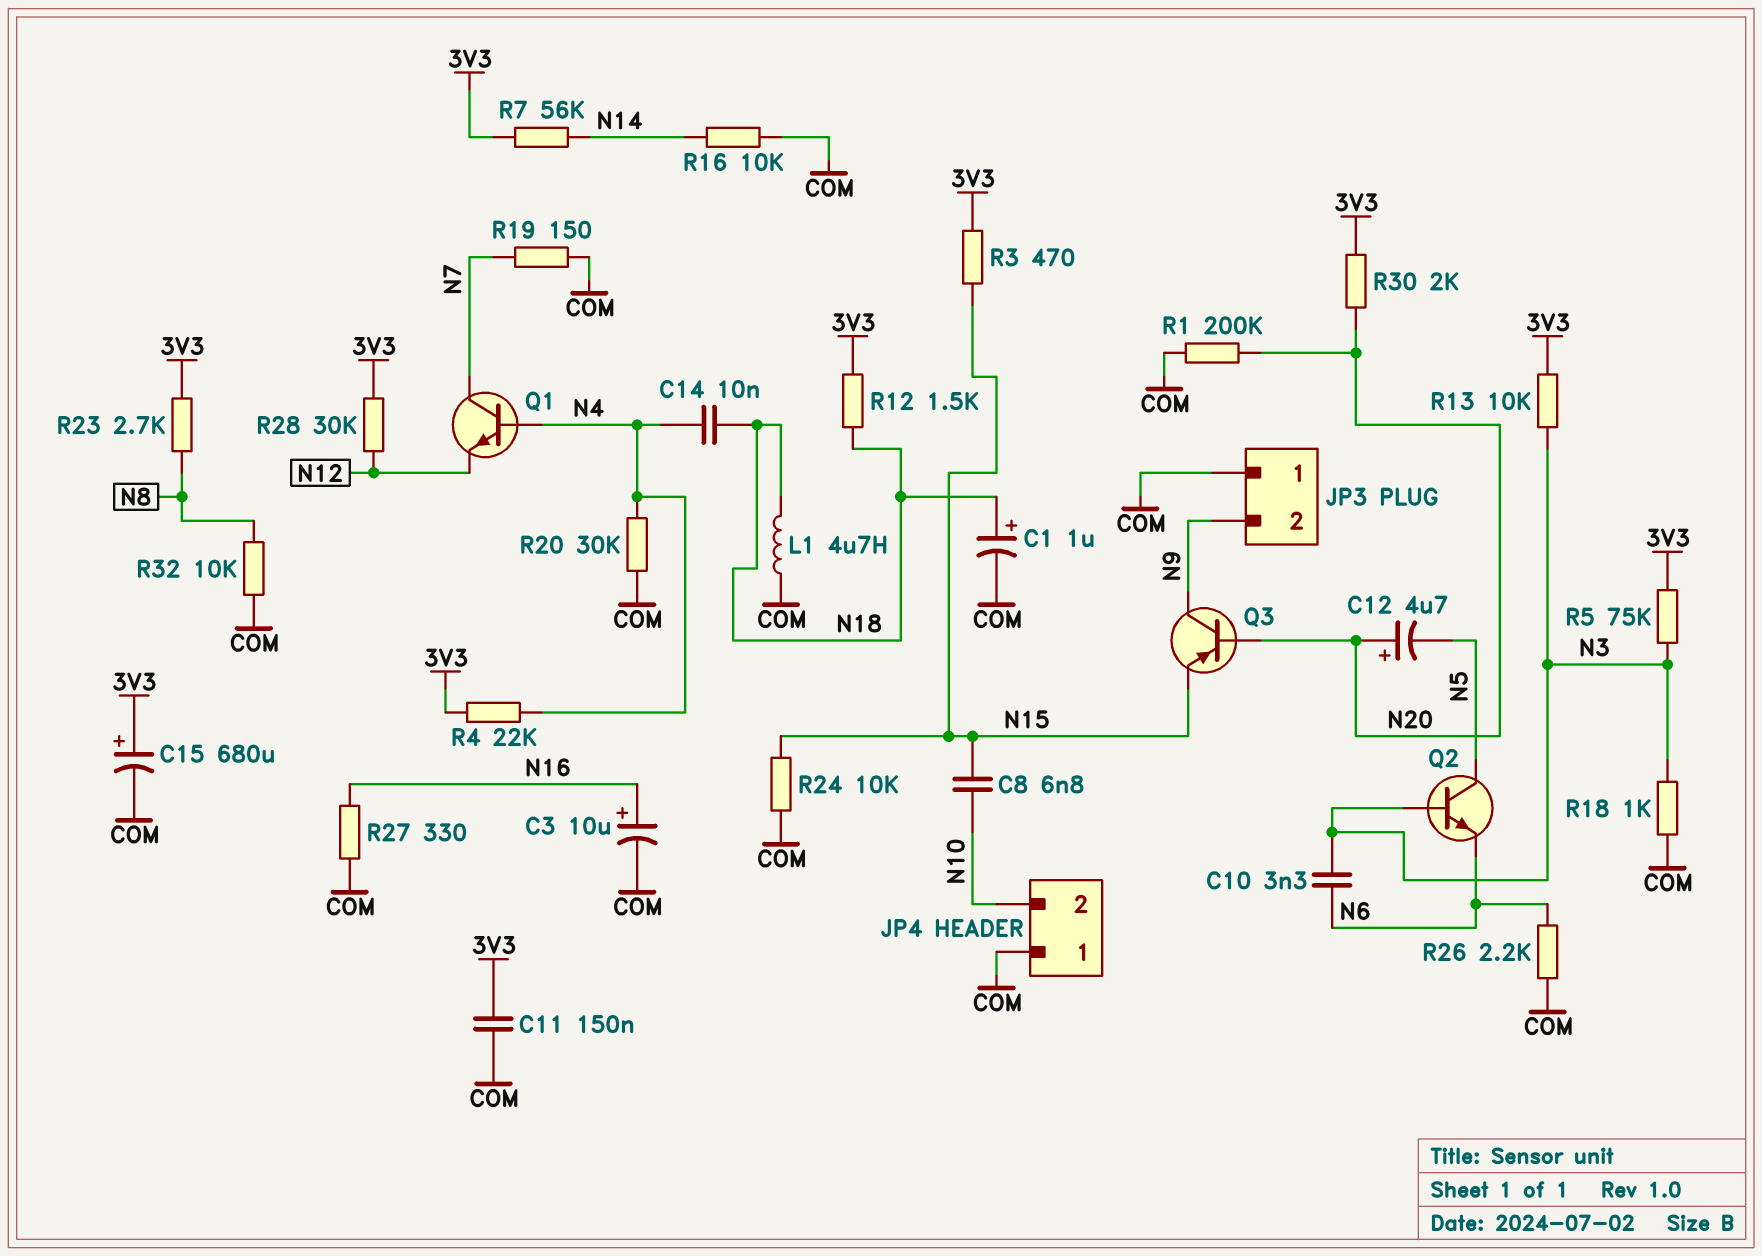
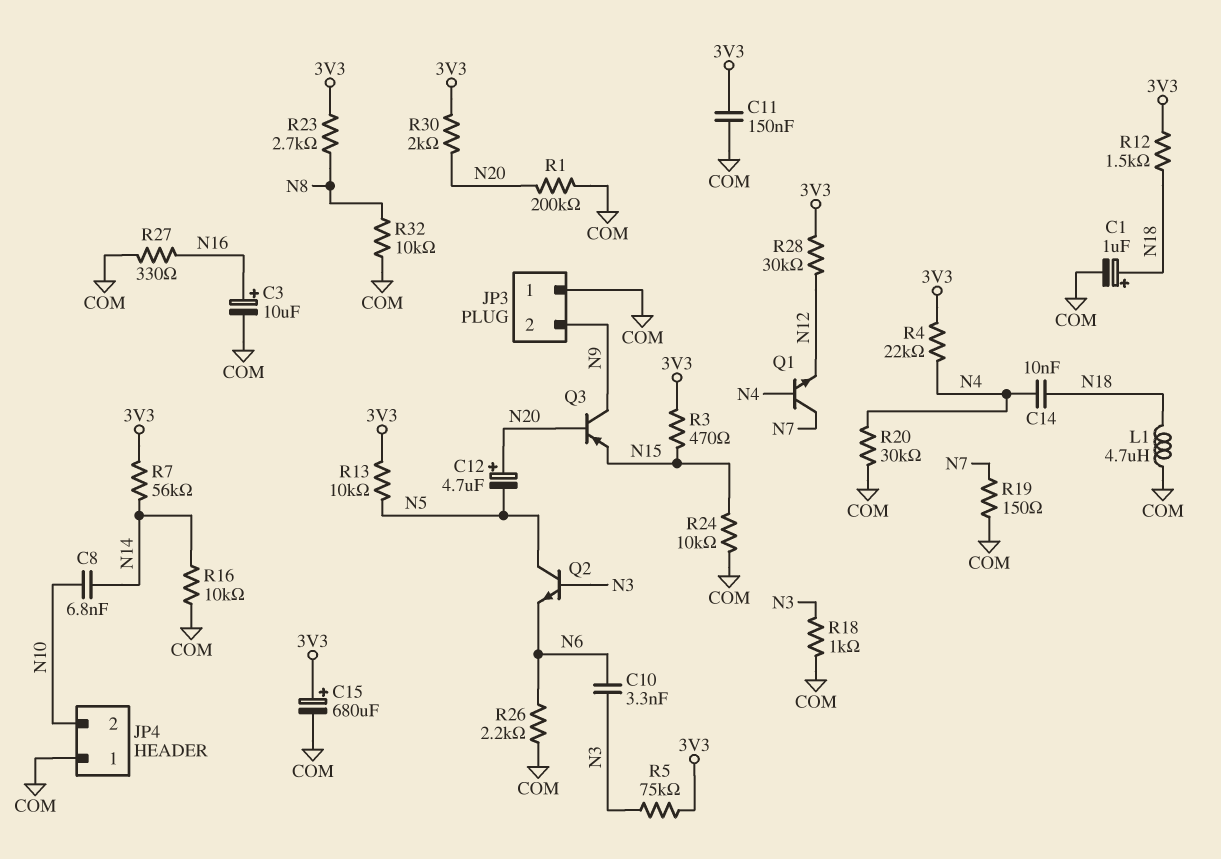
C8: 6.8nF (N10, N15) -> 6.8nF (N10, N14)
R13: 10k (3V3, N3) -> 10k (3V3, N5)

